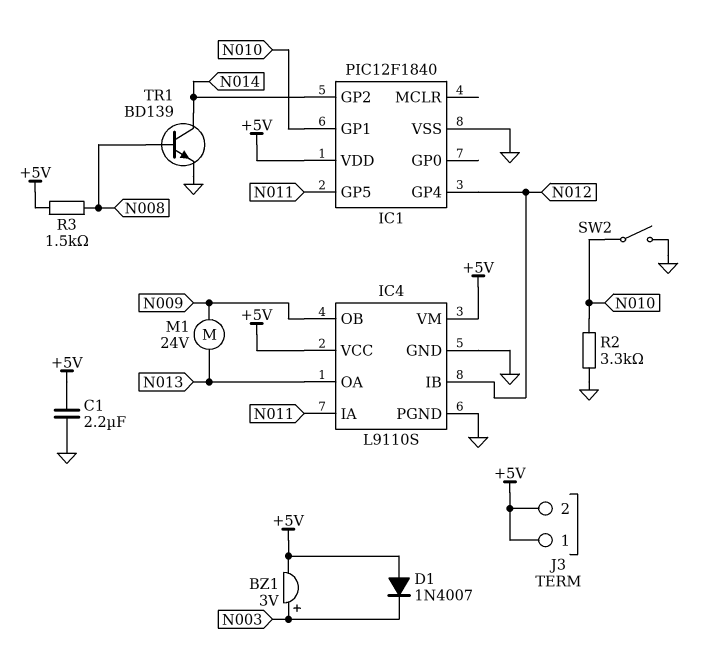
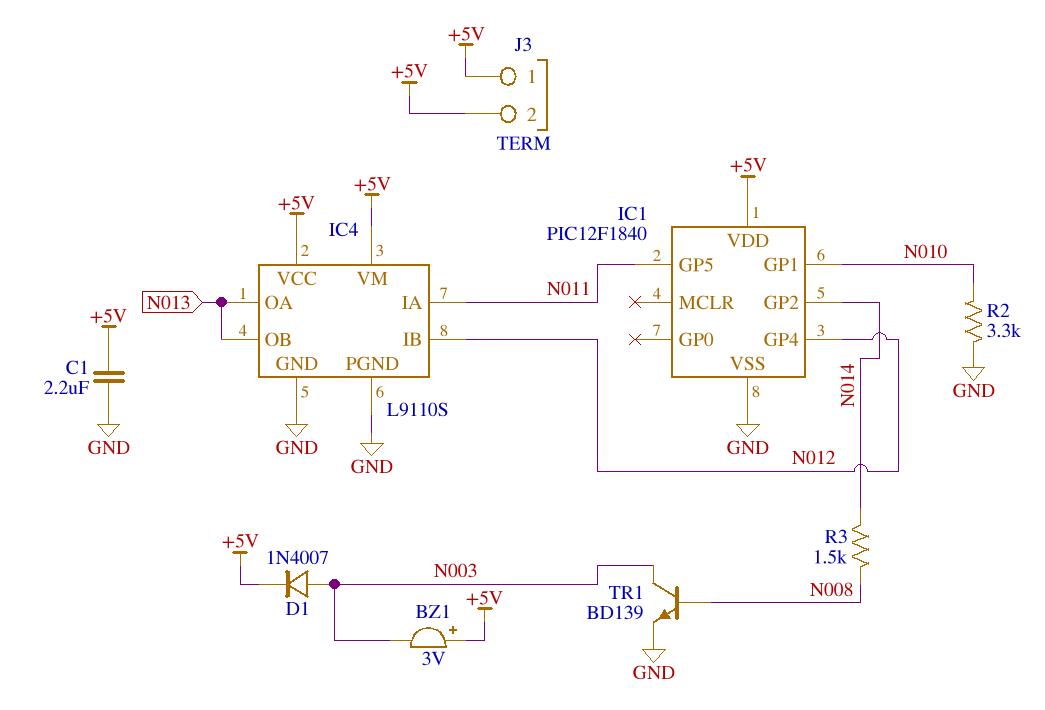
BZ1: buzzer 3V (plus N003, minus +5V) -> buzzer 3V (plus +5V, minus N003)
D1: diode 1N4007 (A +5V, K N003) -> diode 1N4007 (A N003, K +5V)
IC4 pin OB: N009 -> N013
M1: motor 24V (N009, N013) -> none
R3: 1.5k (+5V, N008) -> 1.5k (N008, N014)
SW2: switch (GND, N010) -> none
TR1: NPN BD139 (B N008, C N014, E GND) -> NPN BD139 (B N008, C N003, E GND)

